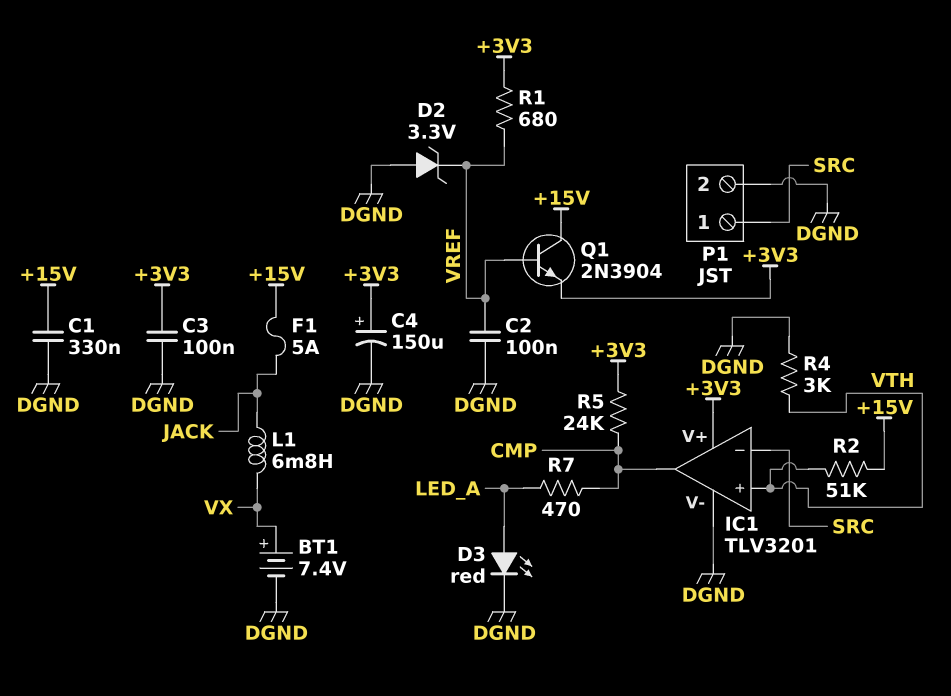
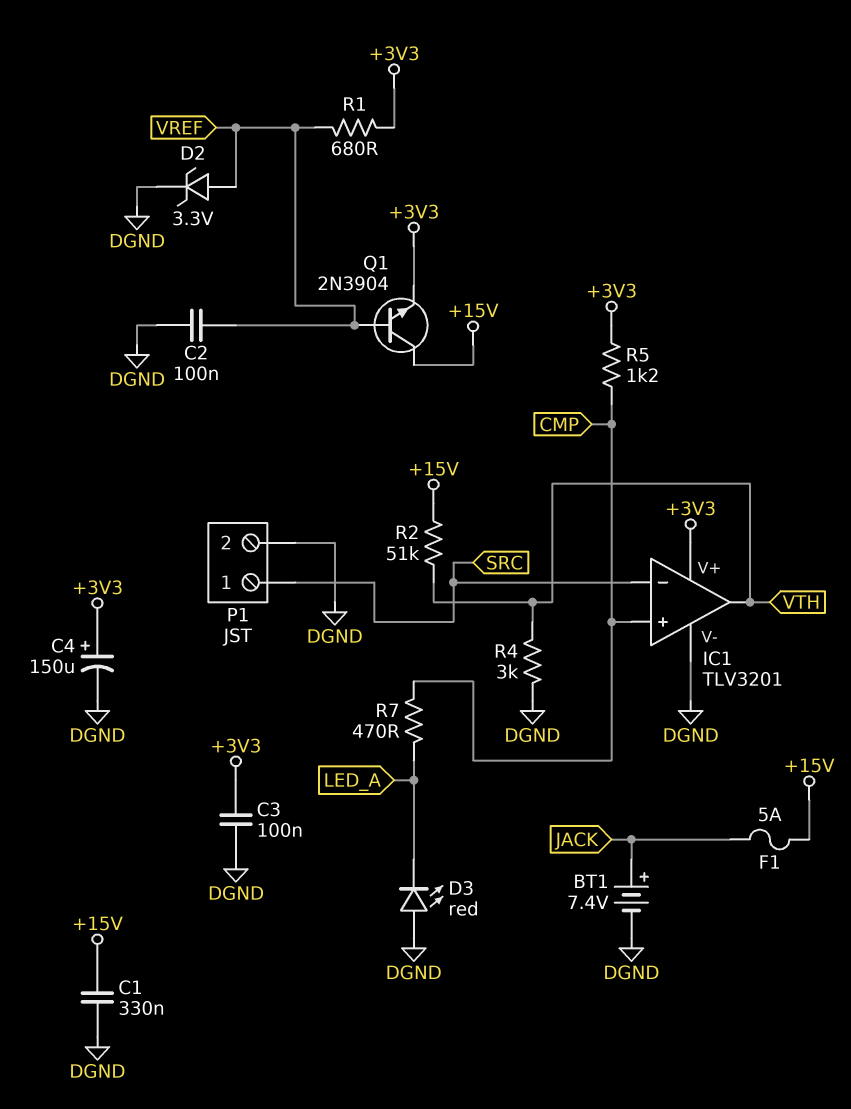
BT1: 7.4V (plus VX, minus DGND) -> 7.4V (plus JACK, minus DGND)
D2: zener 3.3V (A DGND, K VREF) -> zener 3.3V (A VREF, K DGND)
D3: LED red (A LED_A, K DGND) -> LED red (A DGND, K LED_A)
IC1 pin in+: VTH -> CMP
IC1 pin out: CMP -> VTH
L1: 6.8mH (JACK, VX) -> none
R5: 24k (+3V3, CMP) -> 1.2k (+3V3, CMP)

